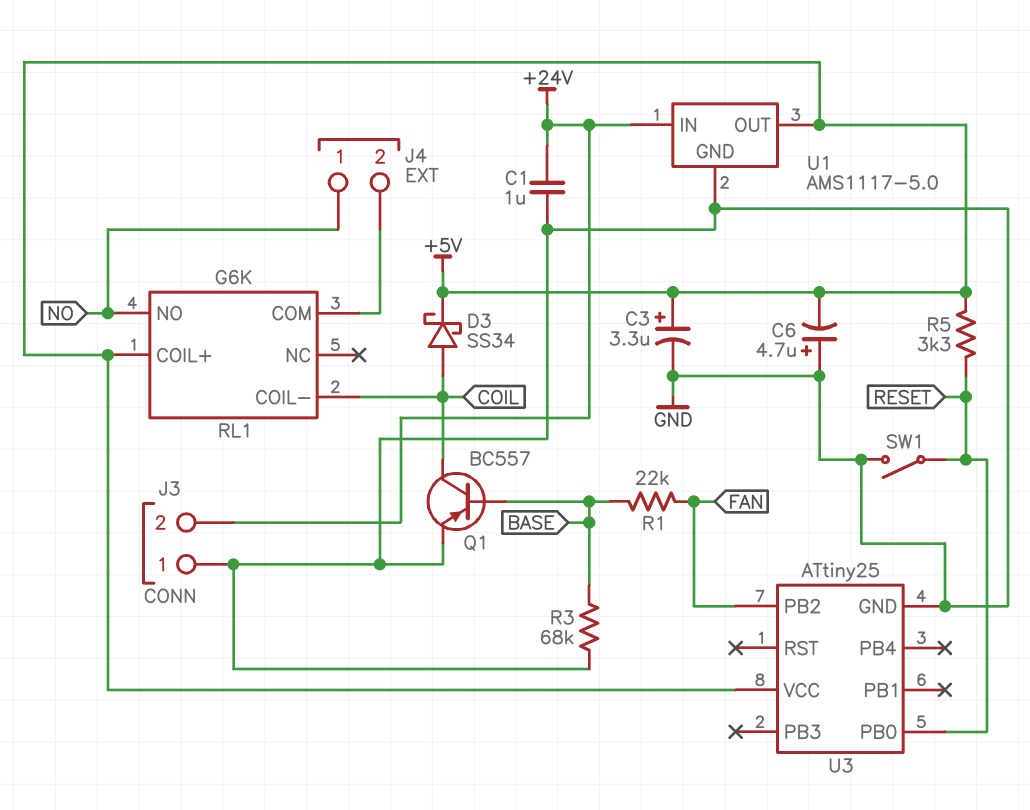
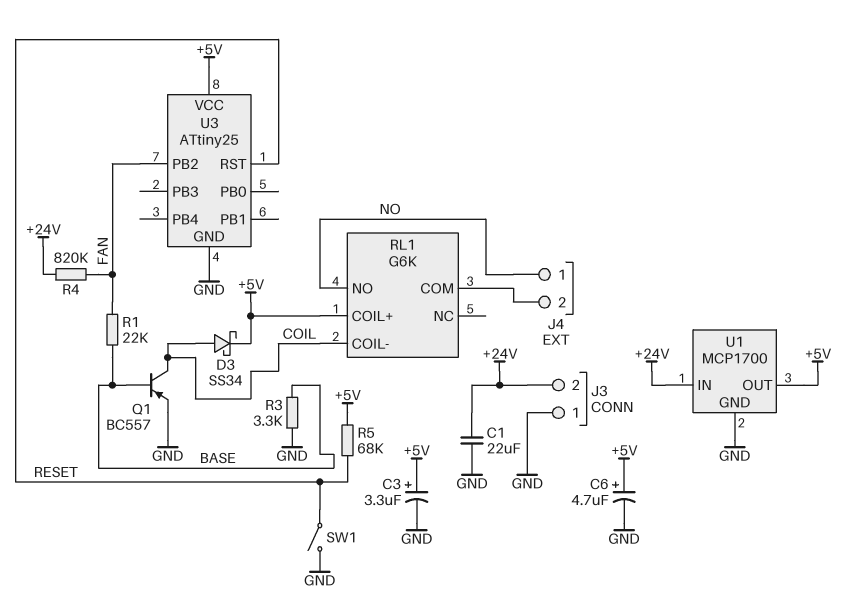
C1: 1uF (+24V, GND) -> 22uF (+24V, GND)
C6: 4.7uF (plus GND, minus +5V) -> 4.7uF (plus +5V, minus GND)
R3: 68k (BASE, GND) -> 3.3k (BASE, GND)
R4: none -> 820k (+24V, FAN)
R5: 3.3k (+5V, RESET) -> 68k (+5V, RESET)
U1: AMS1117-5.0 -> MCP1700
U3 pin PB0: RESET -> none
U3 pin RST: none -> RESET

